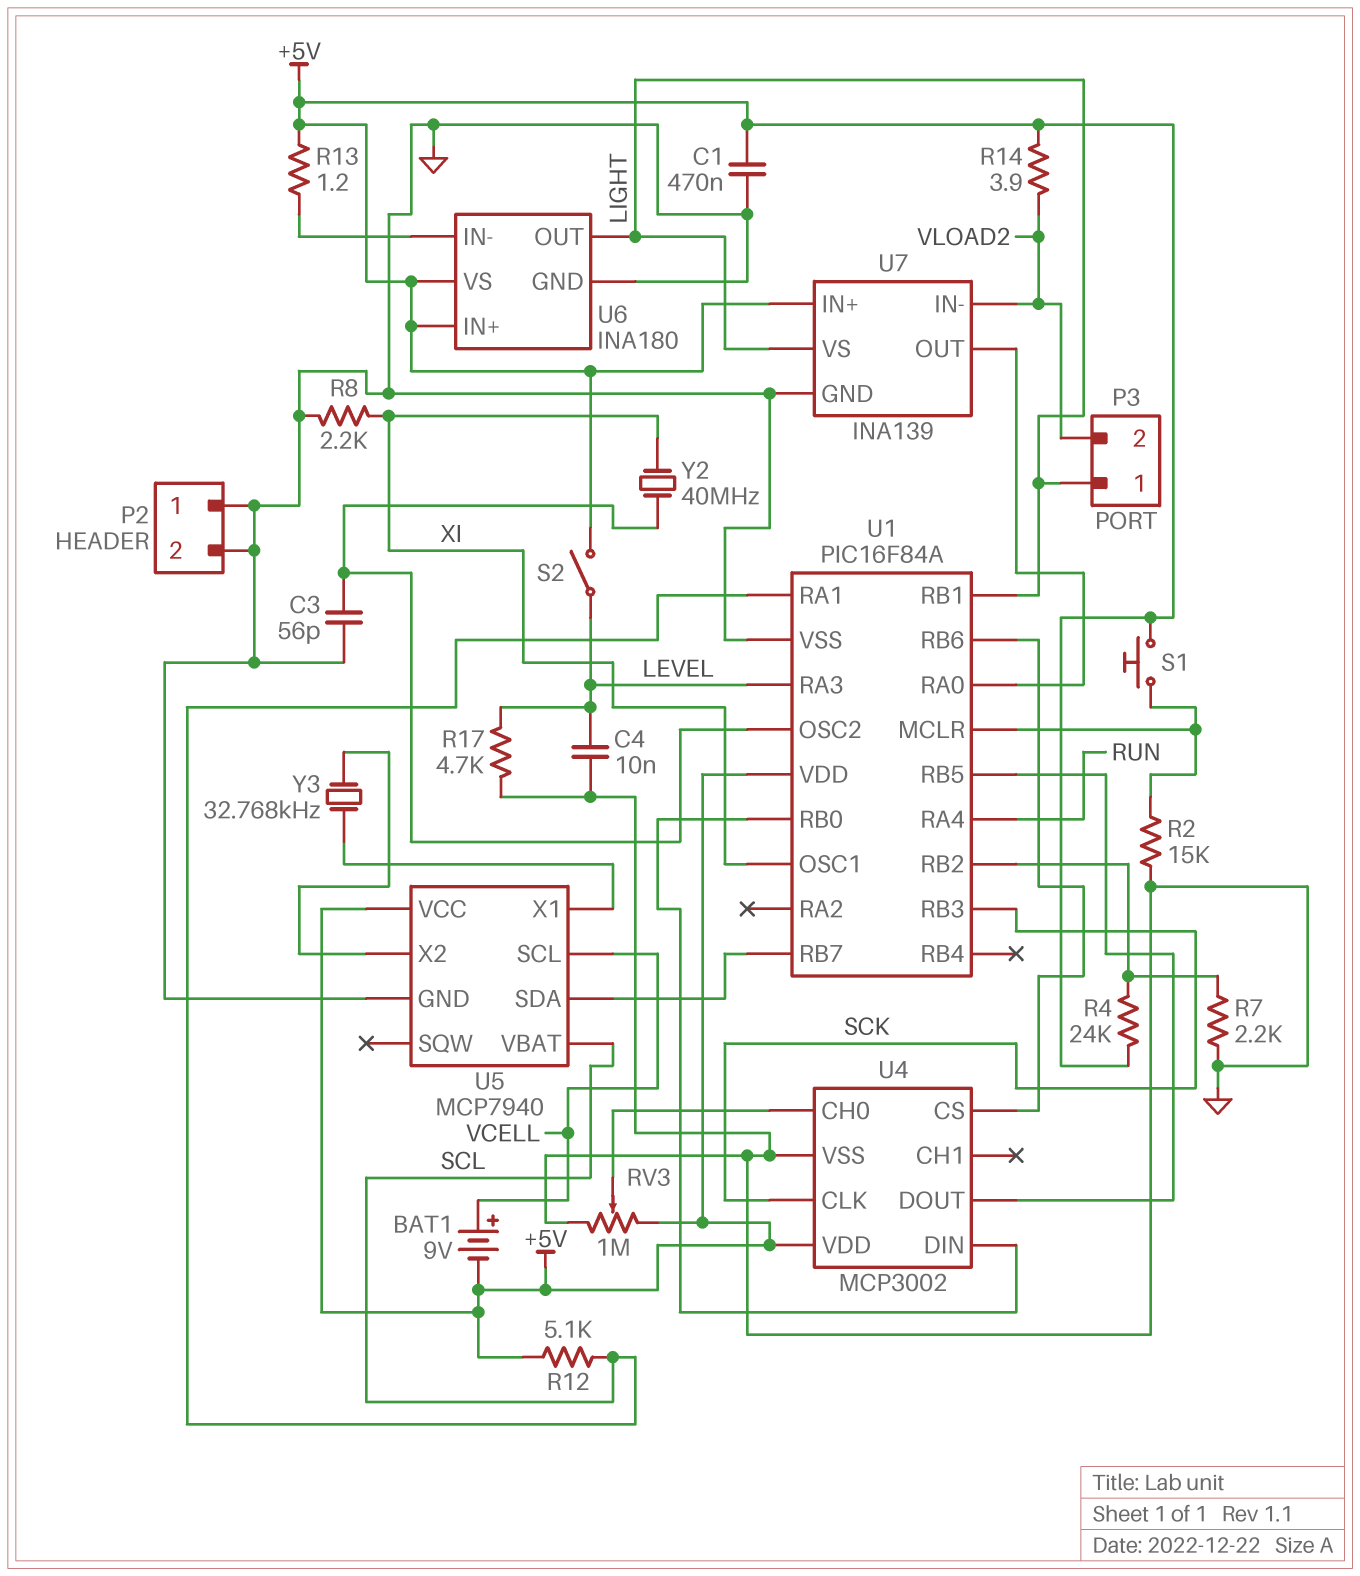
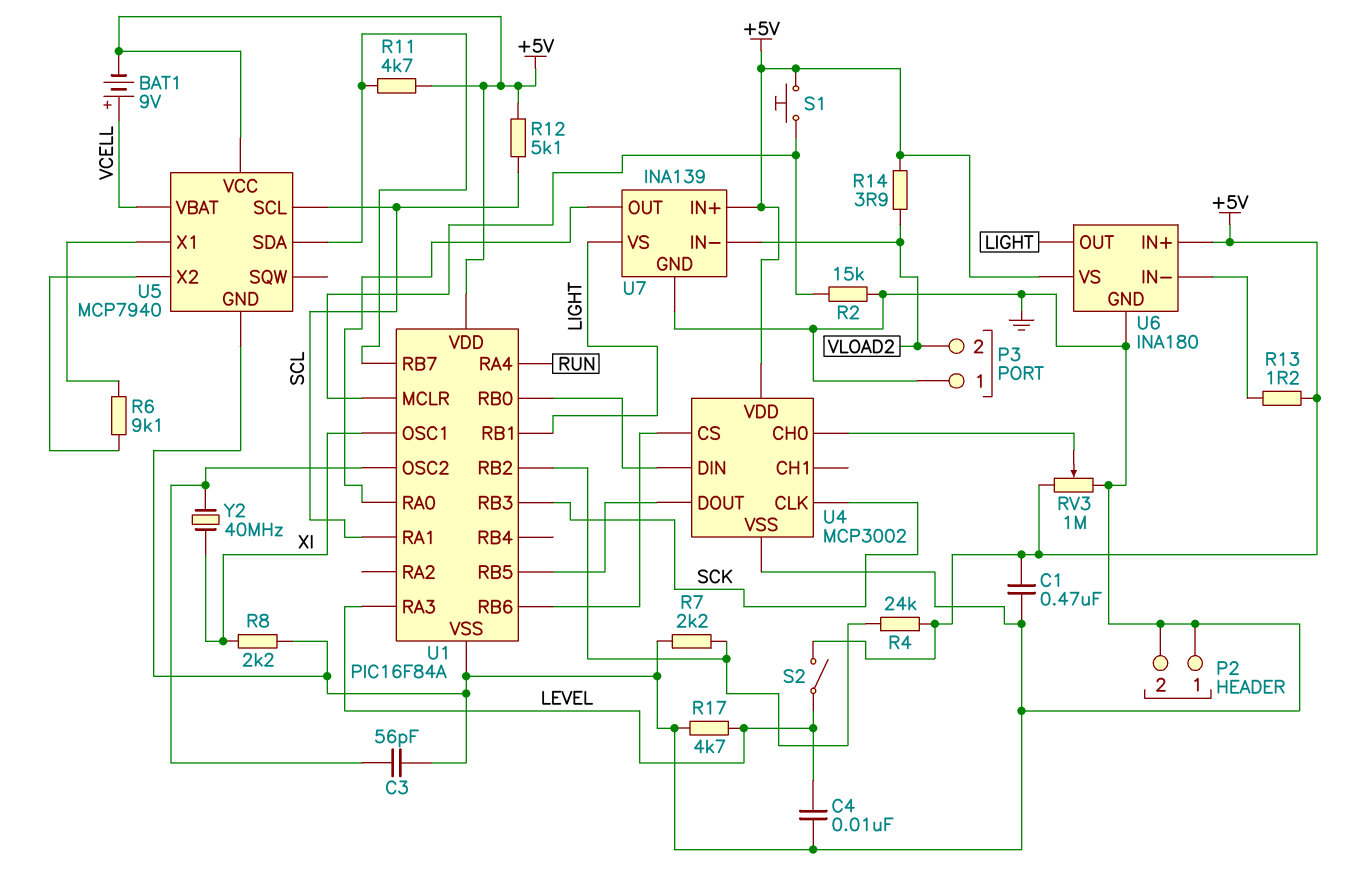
P3 pin 1: LIGHT -> GND
R6: none -> 9.1k (U5/X1, U5/X2)
R11: none -> 4.7k (+5V, U1/RB7)
U5 pin SCL: VCELL -> SCL
U5 pin VBAT: SCL -> VCELL
Y3: 32.768kHz (U5/X1, U5/X2) -> none

